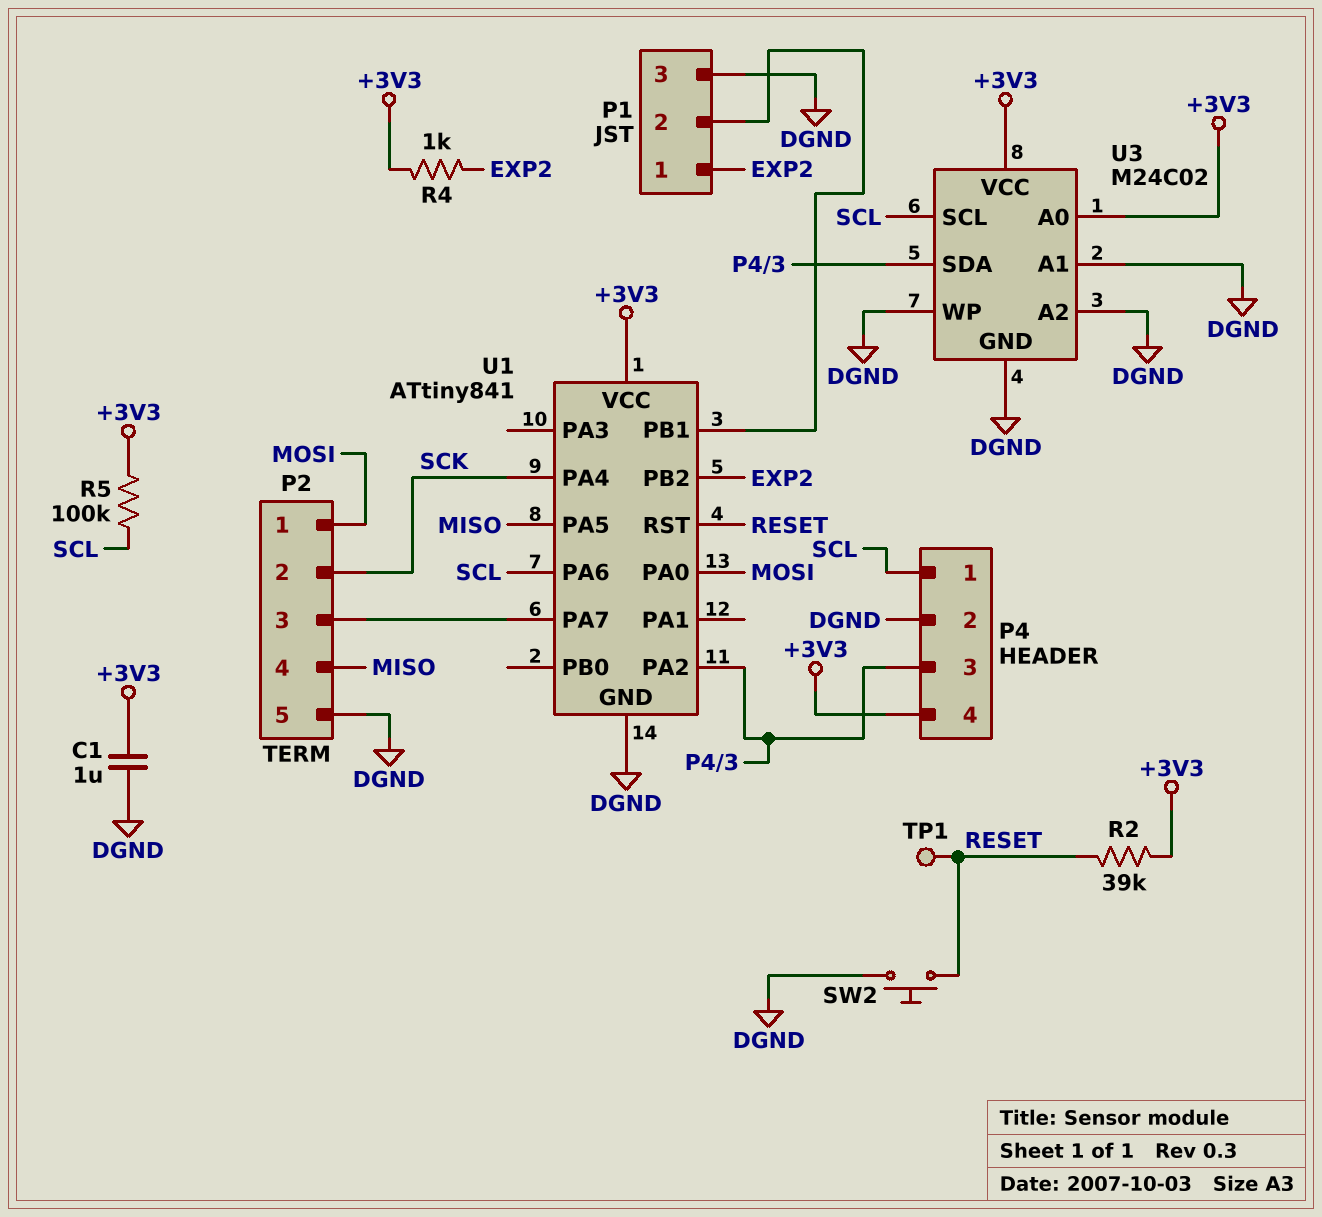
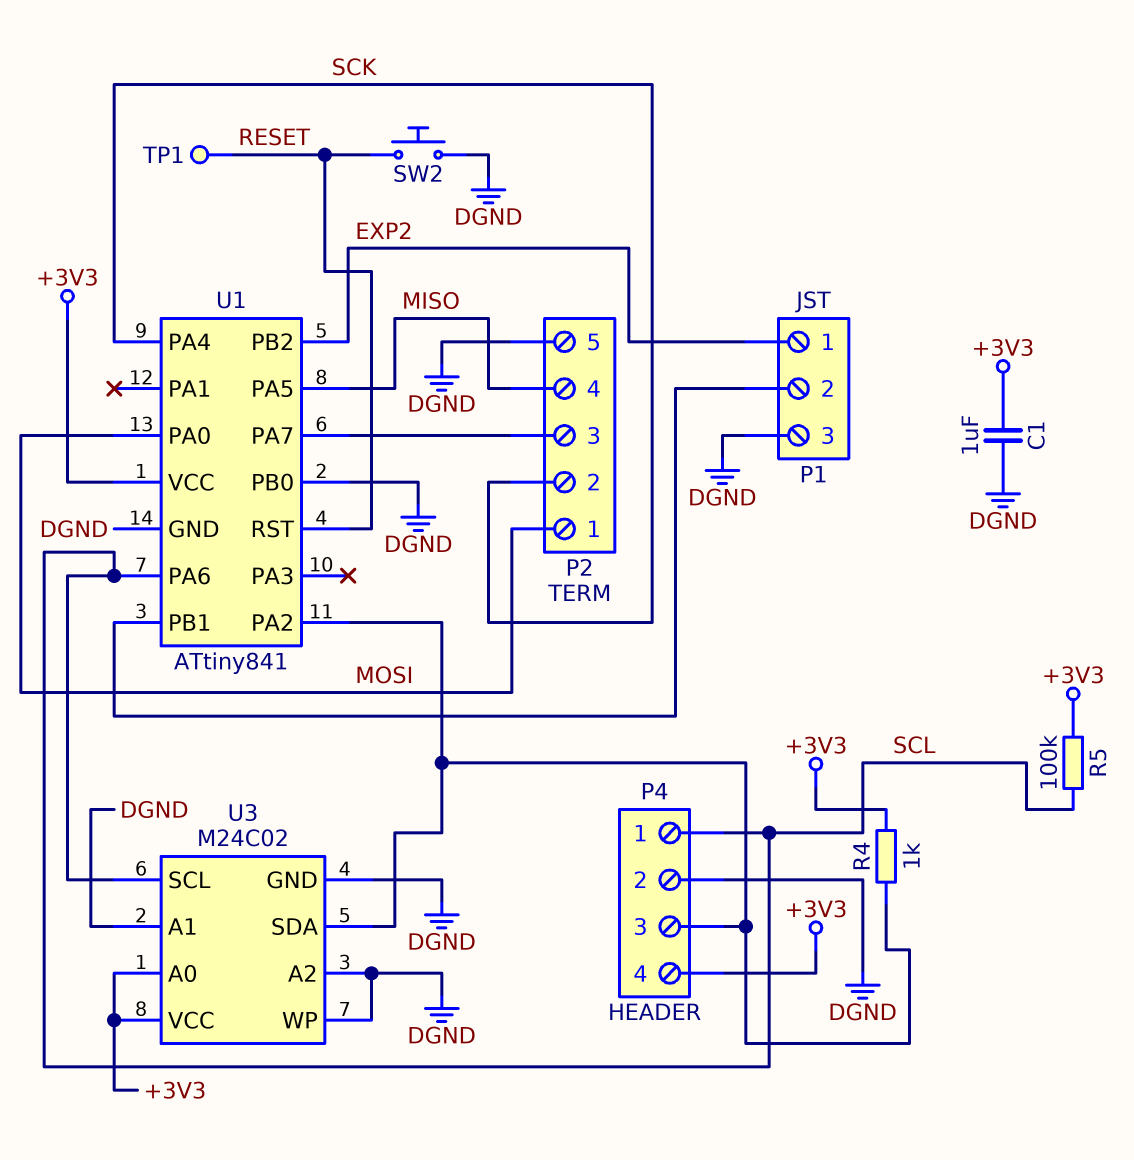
R2: 39k (+3V3, RESET) -> none
R4: 1k (+3V3, EXP2) -> 1k (+3V3, P4/3)
U1 pin PB0: none -> DGND

